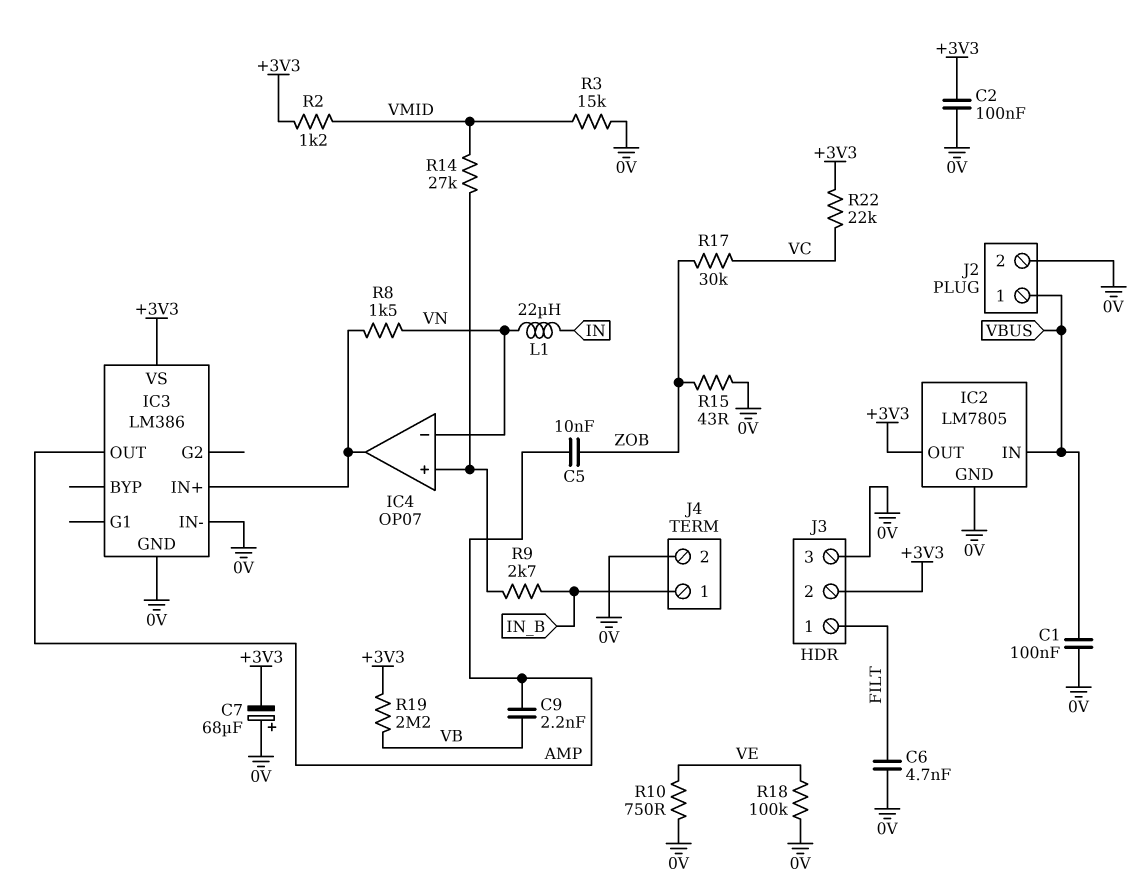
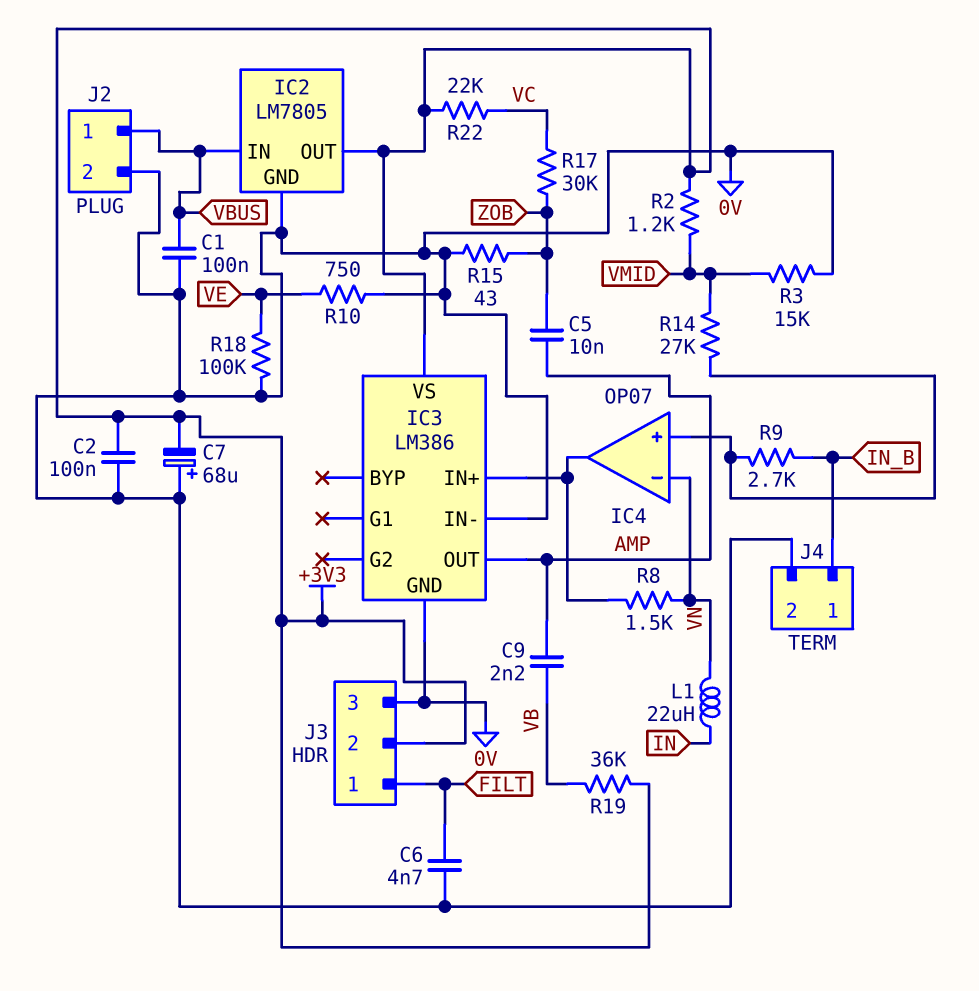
R19: 2.2M (+3V3, VB) -> 36k (+3V3, VB)

